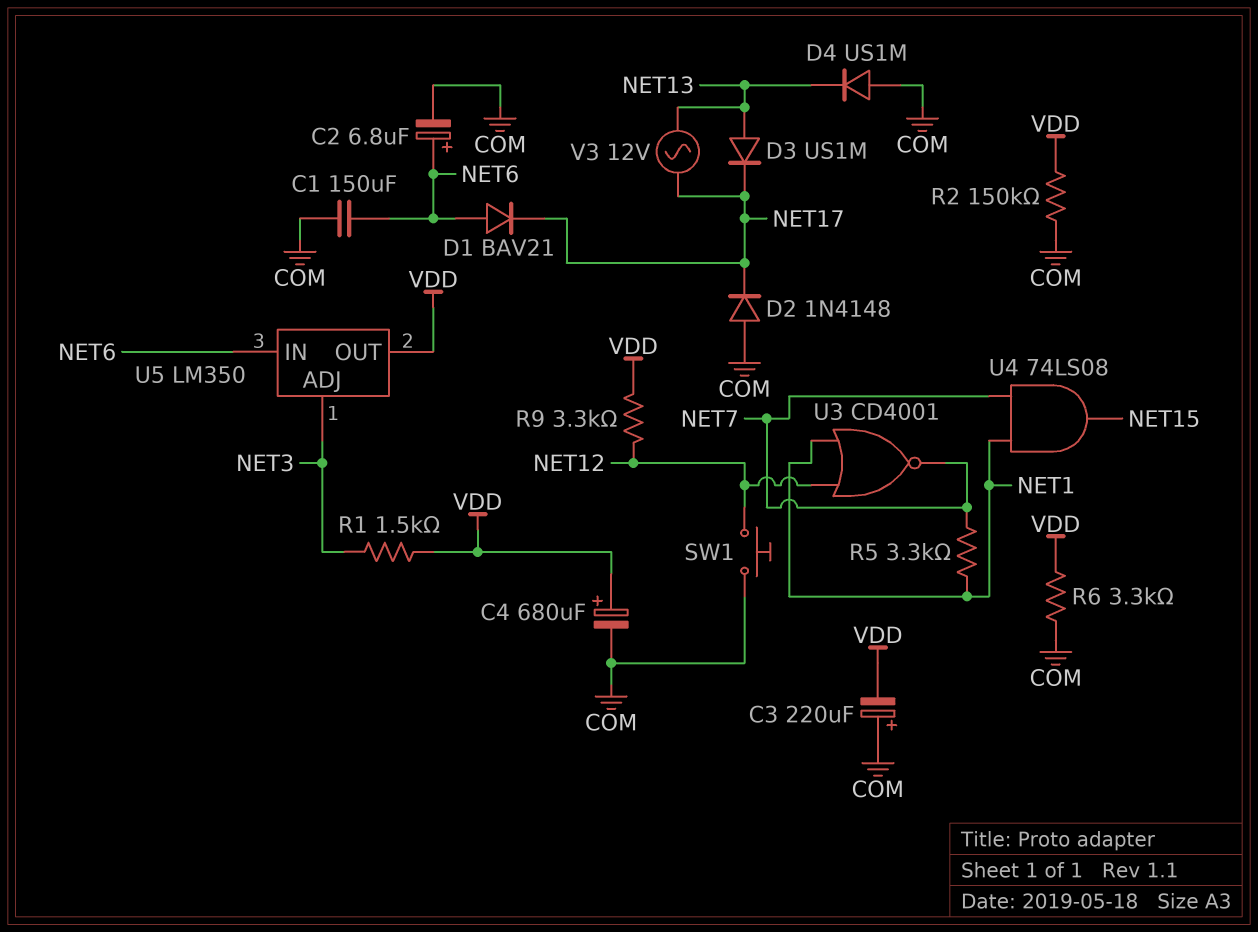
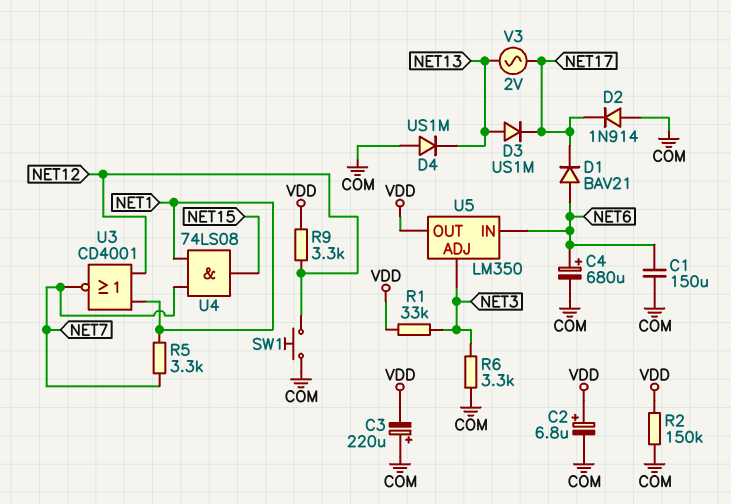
C2: 6.8uF (plus NET6, minus COM) -> 6.8uF (plus VDD, minus COM)
C4: 680uF (plus VDD, minus COM) -> 680uF (plus NET6, minus COM)
D2: diode 1N4148 (A COM, K NET17) -> diode 1N914 (A COM, K NET17)
R1: 1.5k (NET3, VDD) -> 33k (NET3, VDD)
R6: 3.3k (COM, VDD) -> 3.3k (COM, NET3)
V3: AC 12V (NET13, NET17) -> AC 2V (NET13, NET17)

